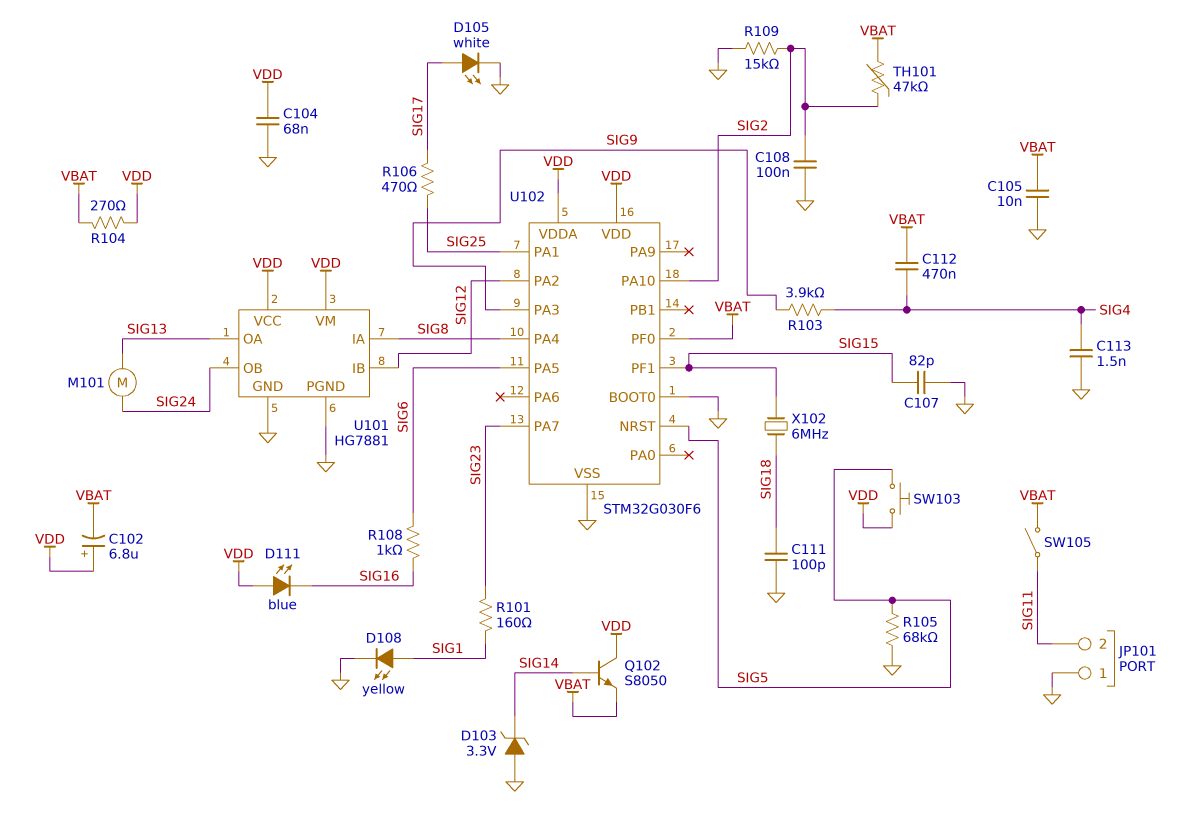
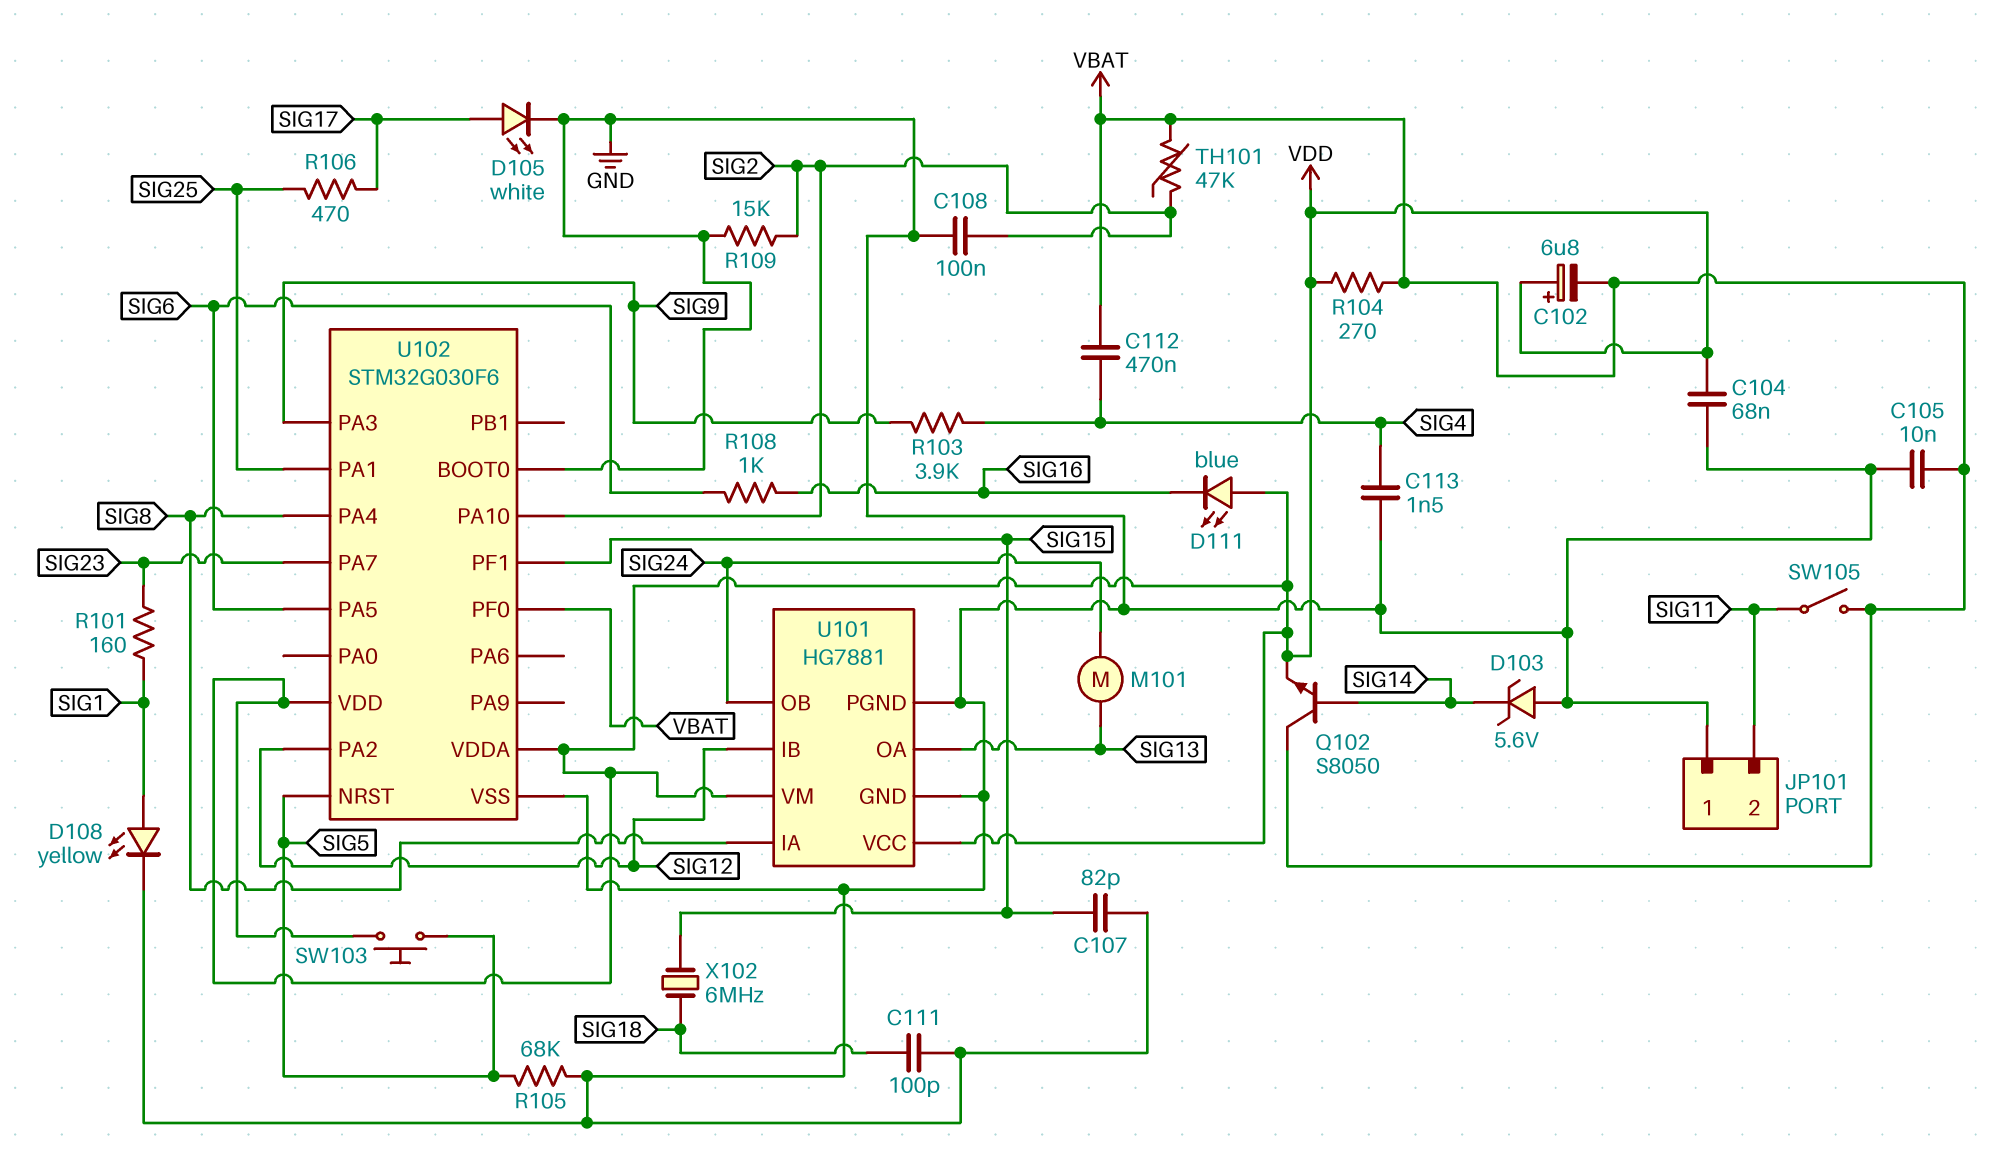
D103: zener 3.3V (A GND, K SIG14) -> zener 5.6V (A GND, K SIG14)
Q102: NPN S8050 (B SIG14, C VDD, E VBAT) -> NPN S8050 (B SIG14, C VBAT, E VDD)

